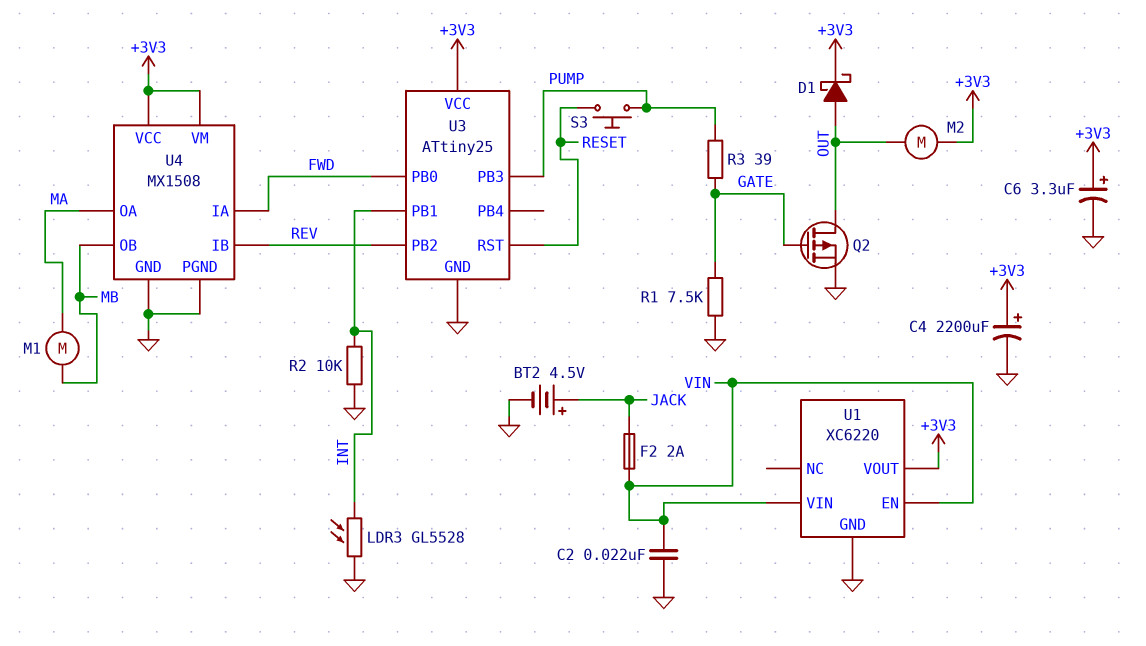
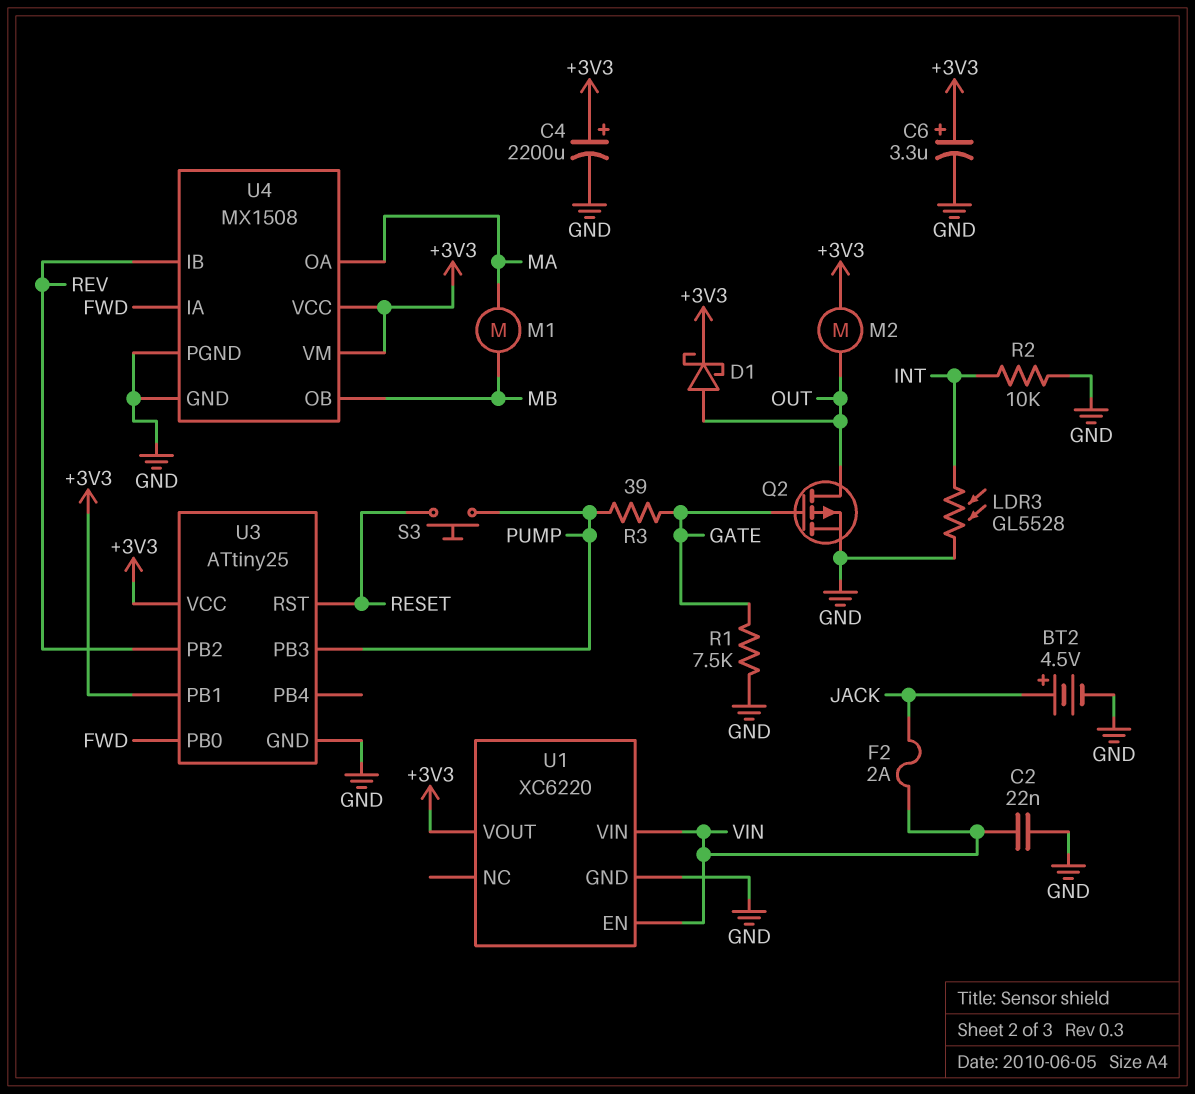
U3 pin PB1: INT -> +3V3

